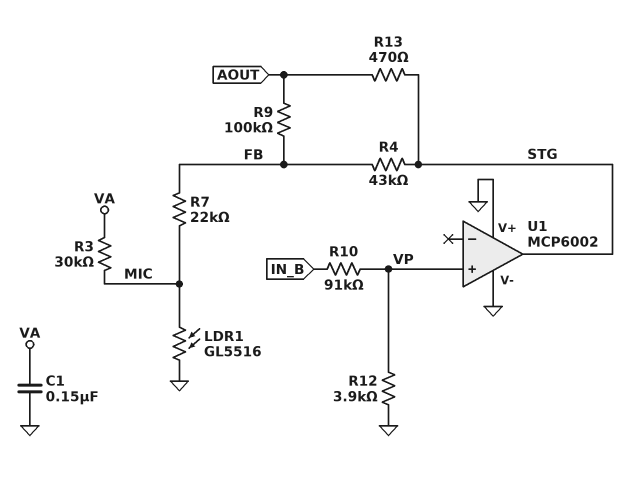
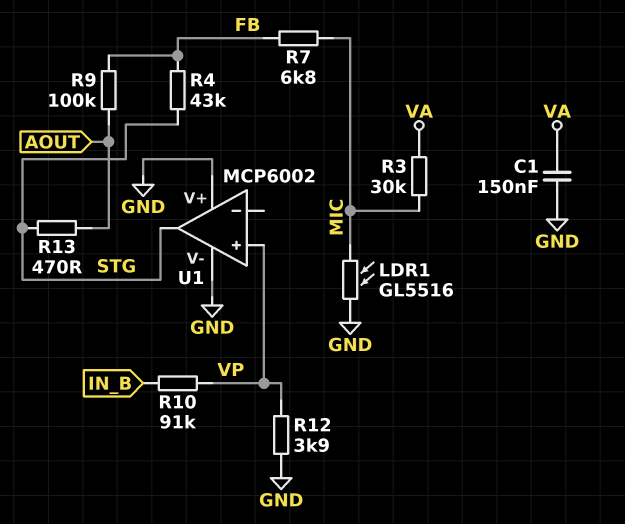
R7: 22k (FB, MIC) -> 6.8k (FB, MIC)

